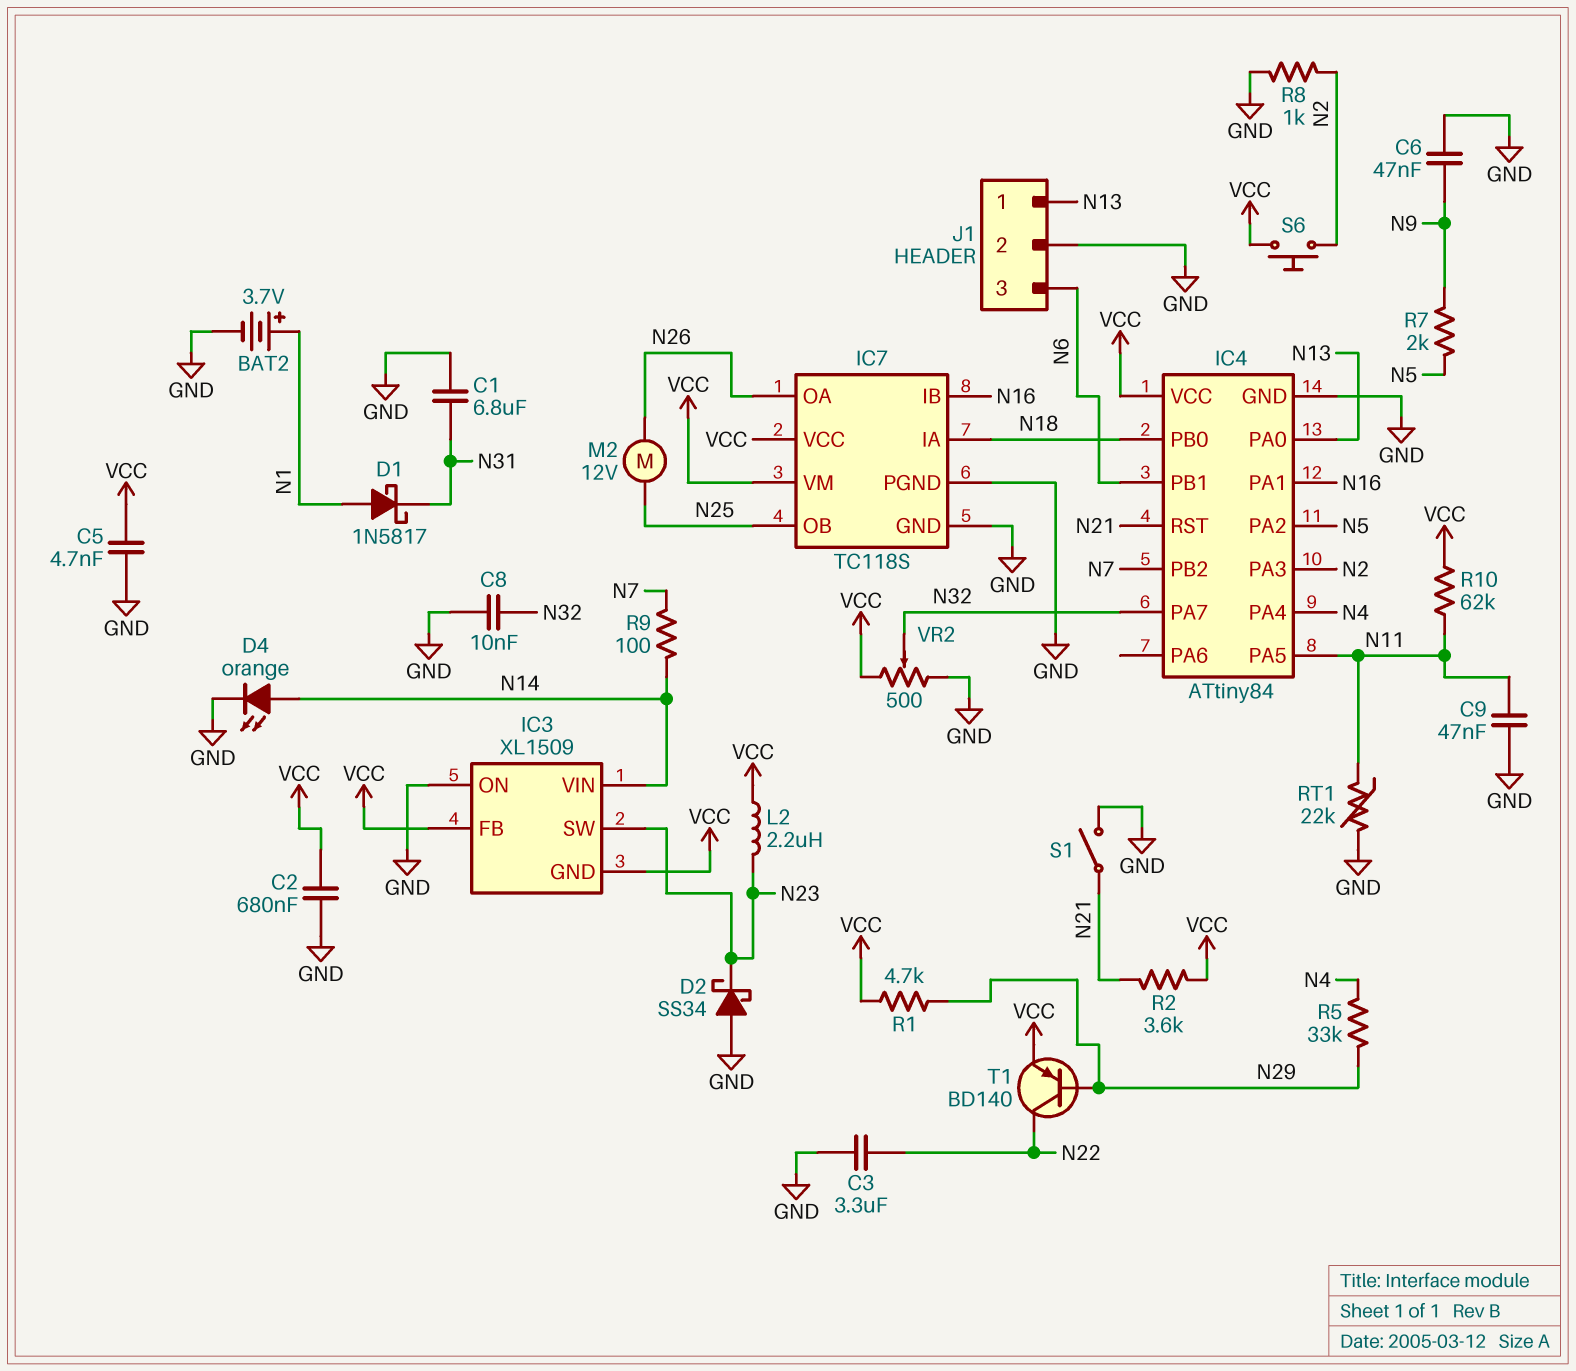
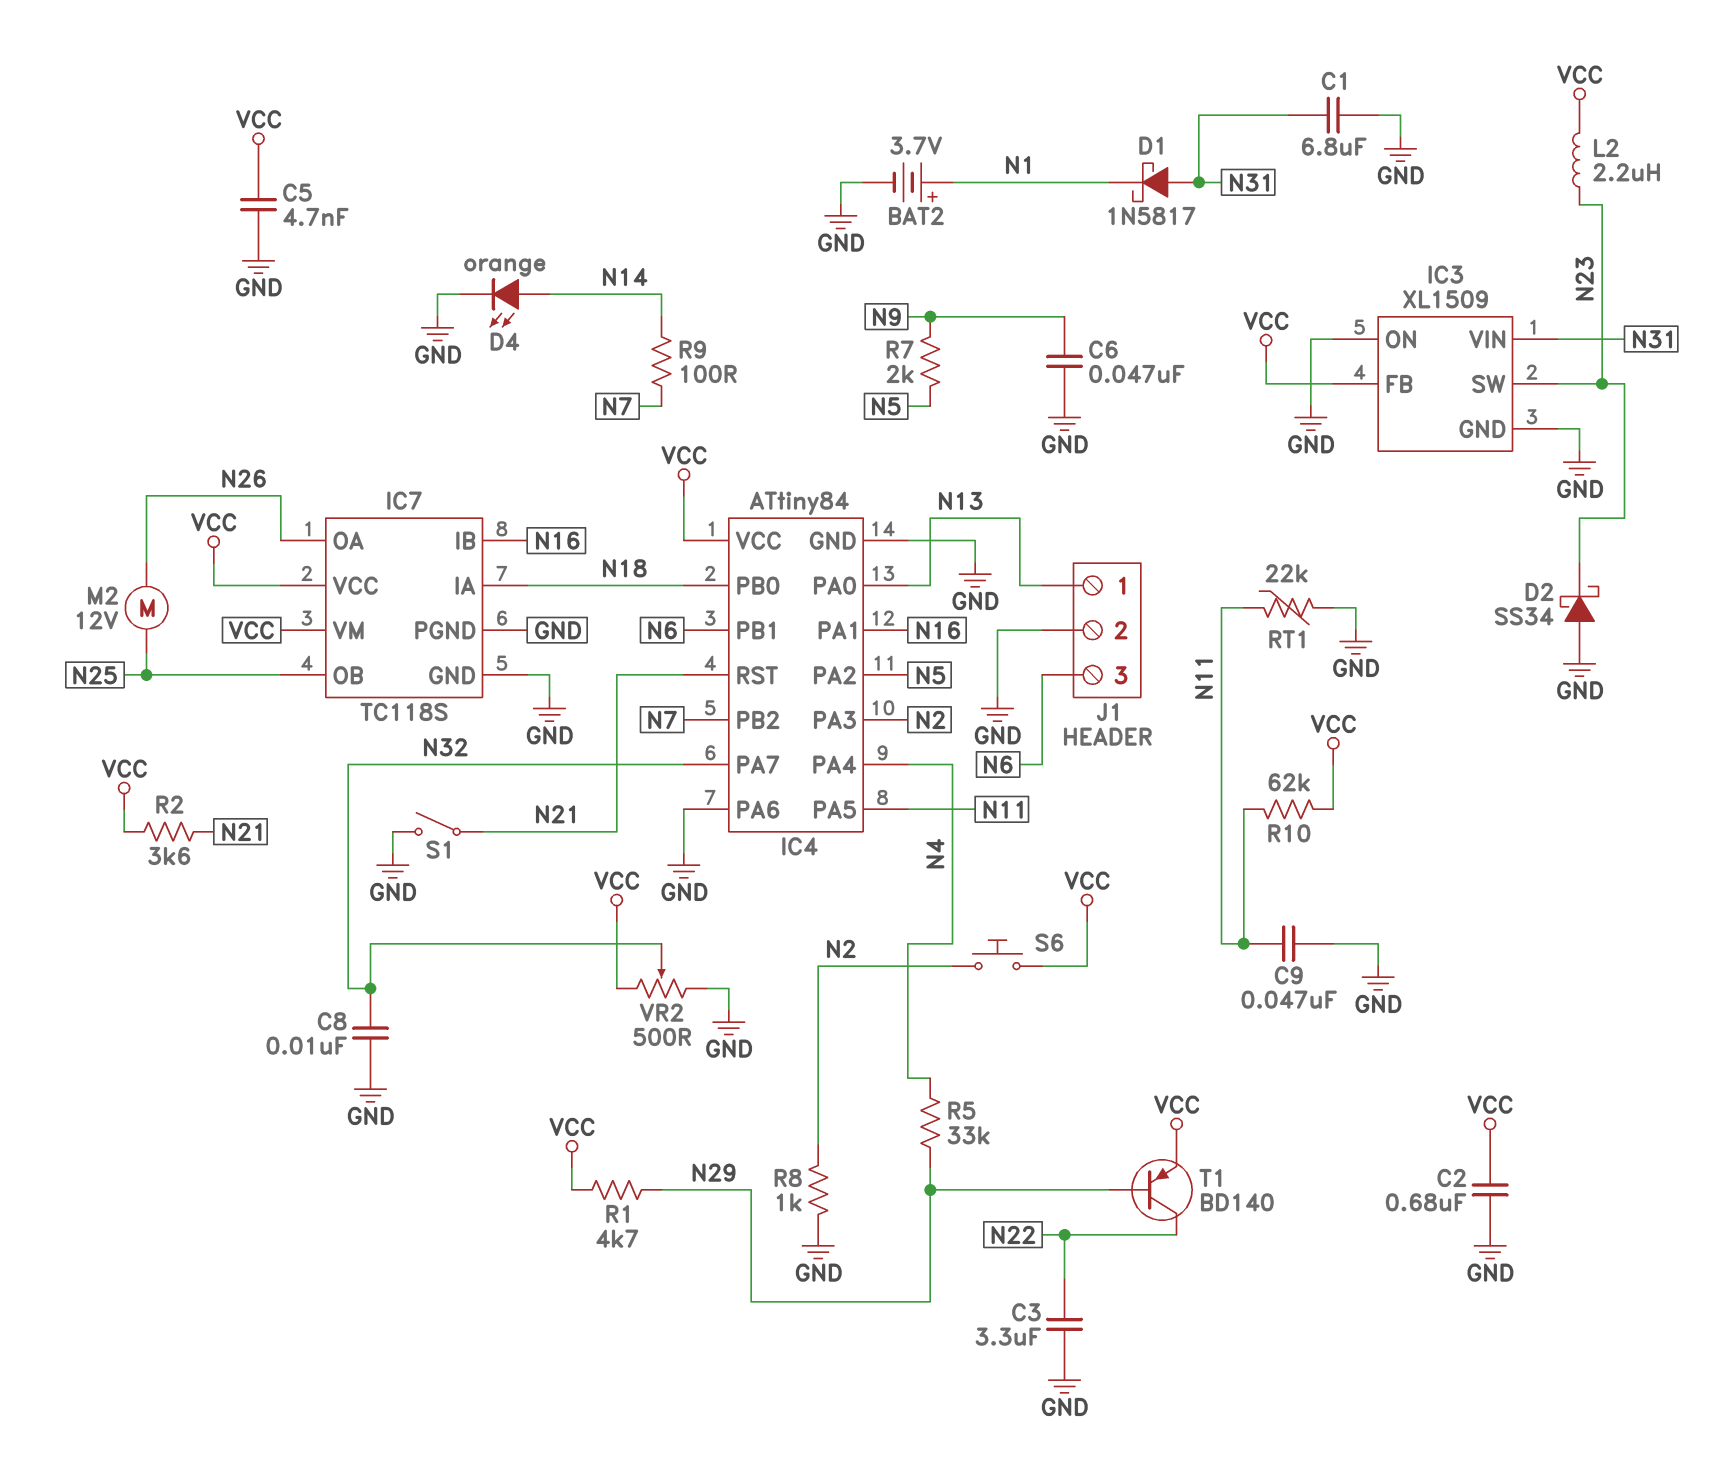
D1: schottky 1N5817 (A N1, K N31) -> schottky 1N5817 (A N31, K N1)
IC3 pin GND: VCC -> GND
IC3 pin VIN: N14 -> N31
IC4 pin PA6: none -> GND

